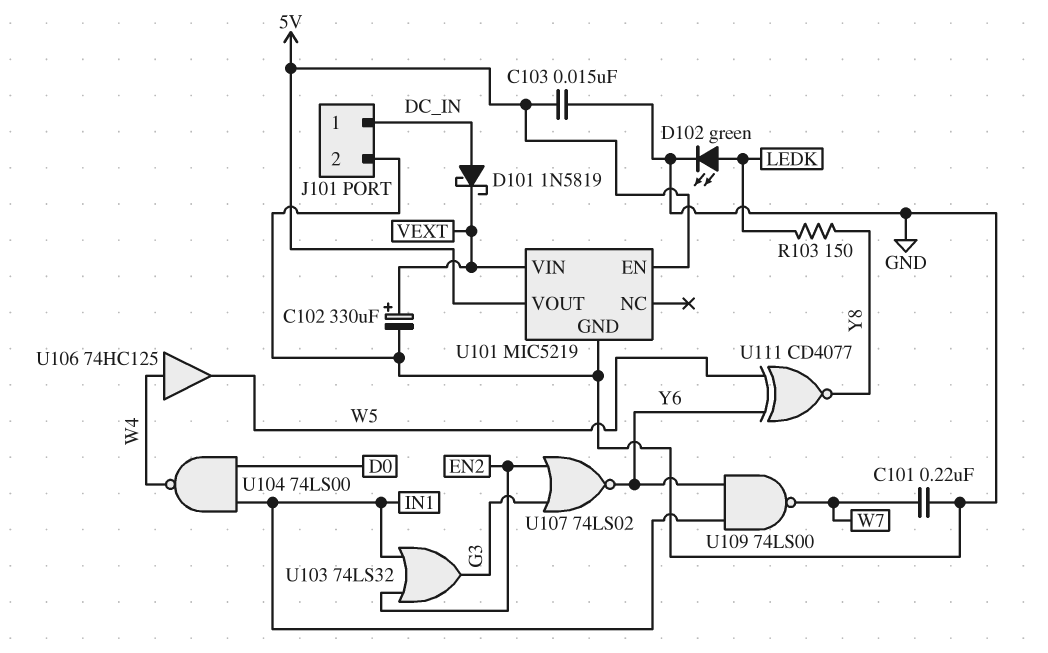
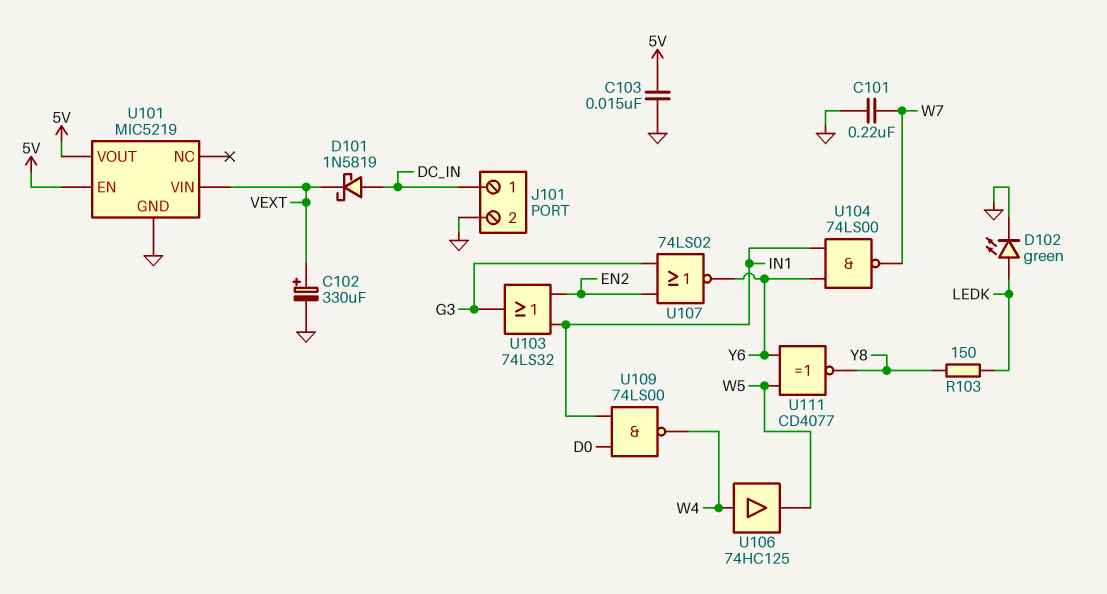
U104: NAND 74LS00 (in D0, in IN1, out W4) -> NAND 74LS00 (in IN1, in Y6, out W7)
U109: NAND 74LS00 (in IN1, in Y6, out W7) -> NAND 74LS00 (in D0, in IN1, out W4)

